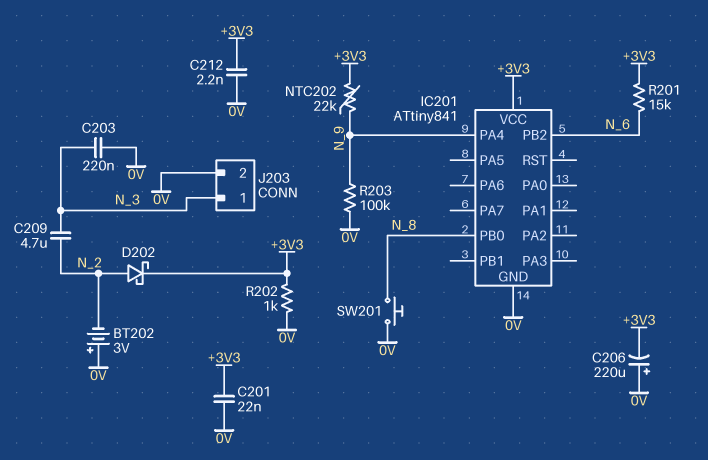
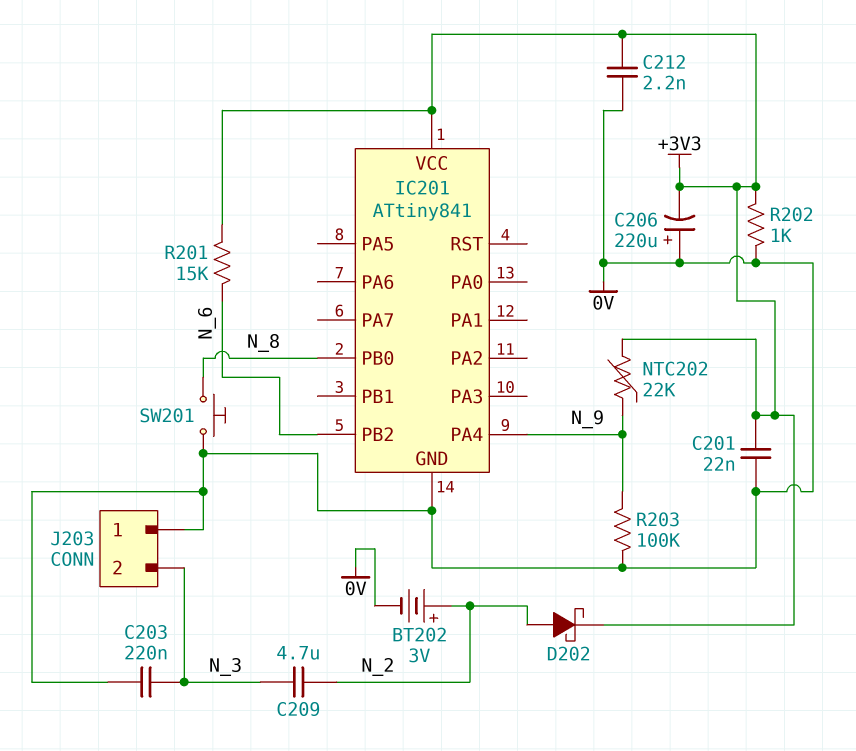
BT202: 3V (plus 0V, minus N_2) -> 3V (plus N_2, minus 0V)
J203 pin 1: N_3 -> 0V
J203 pin 2: 0V -> N_3

